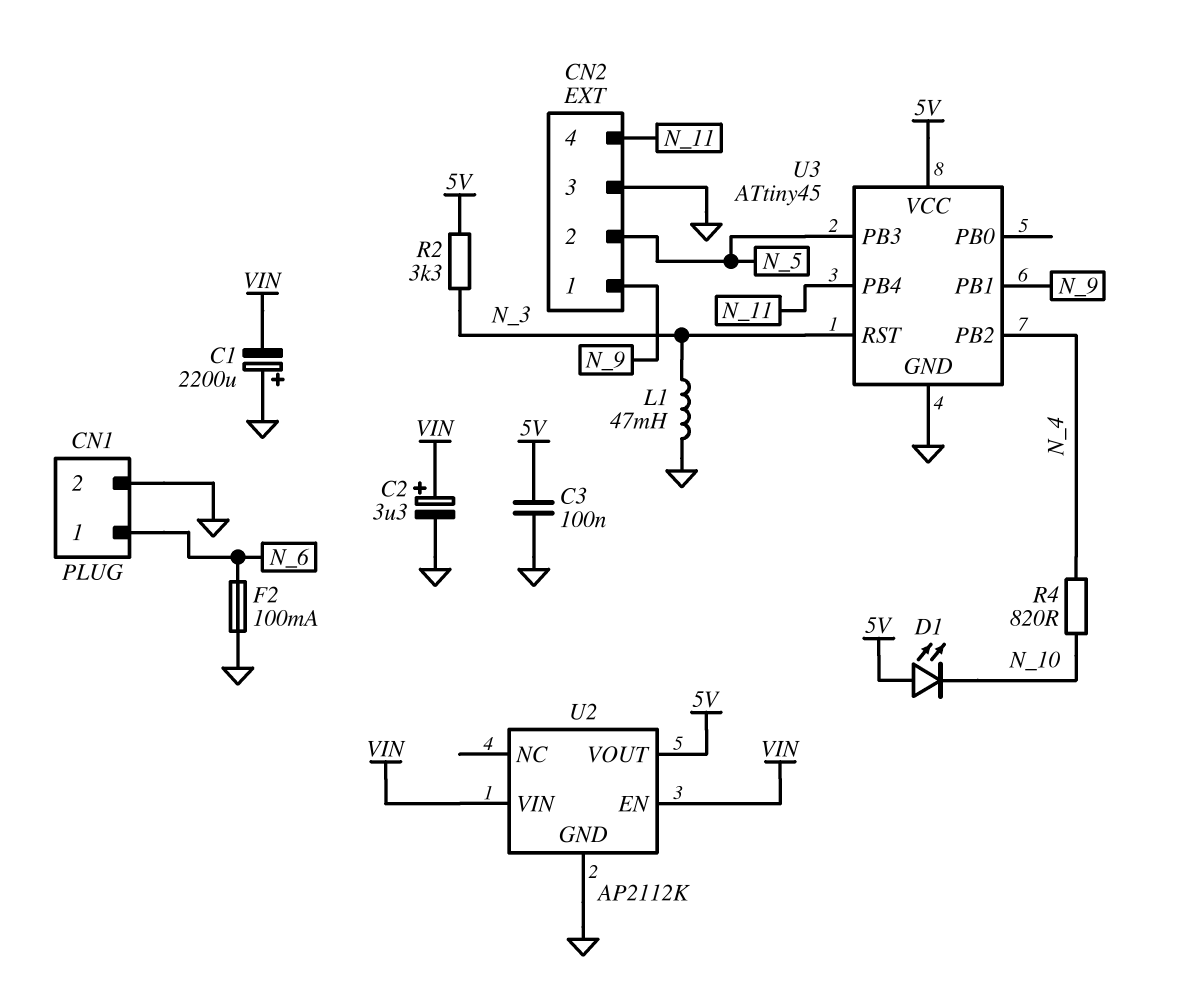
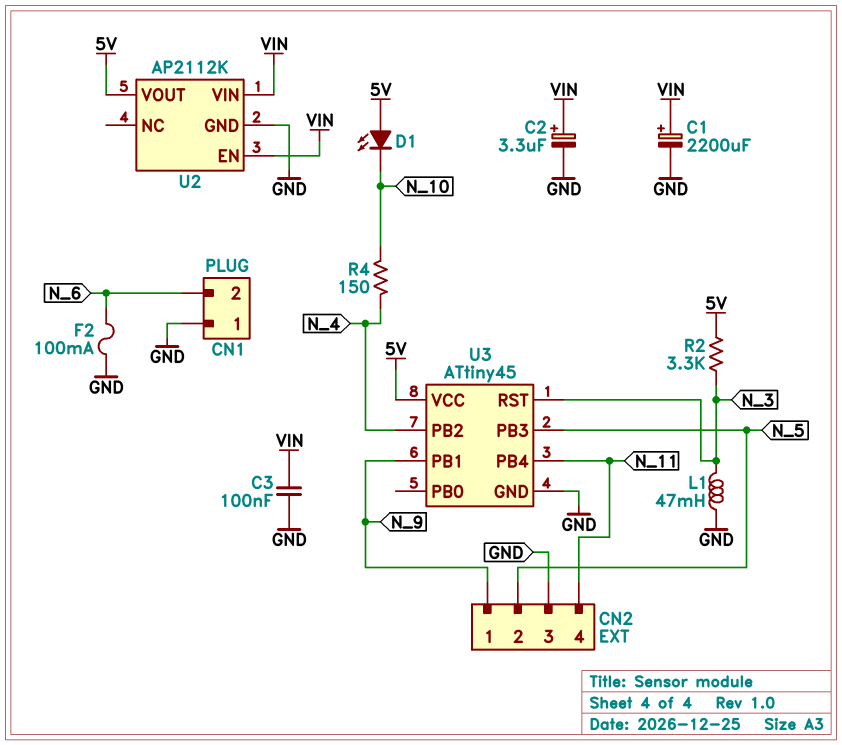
C1: 2200uF (plus GND, minus VIN) -> 2200uF (plus VIN, minus GND)
C3: 100nF (5V, GND) -> 100nF (GND, VIN)
CN1 pin 1: N_6 -> GND
CN1 pin 2: GND -> N_6
R4: 820 (N_4, N_10) -> 150 (N_4, N_10)

